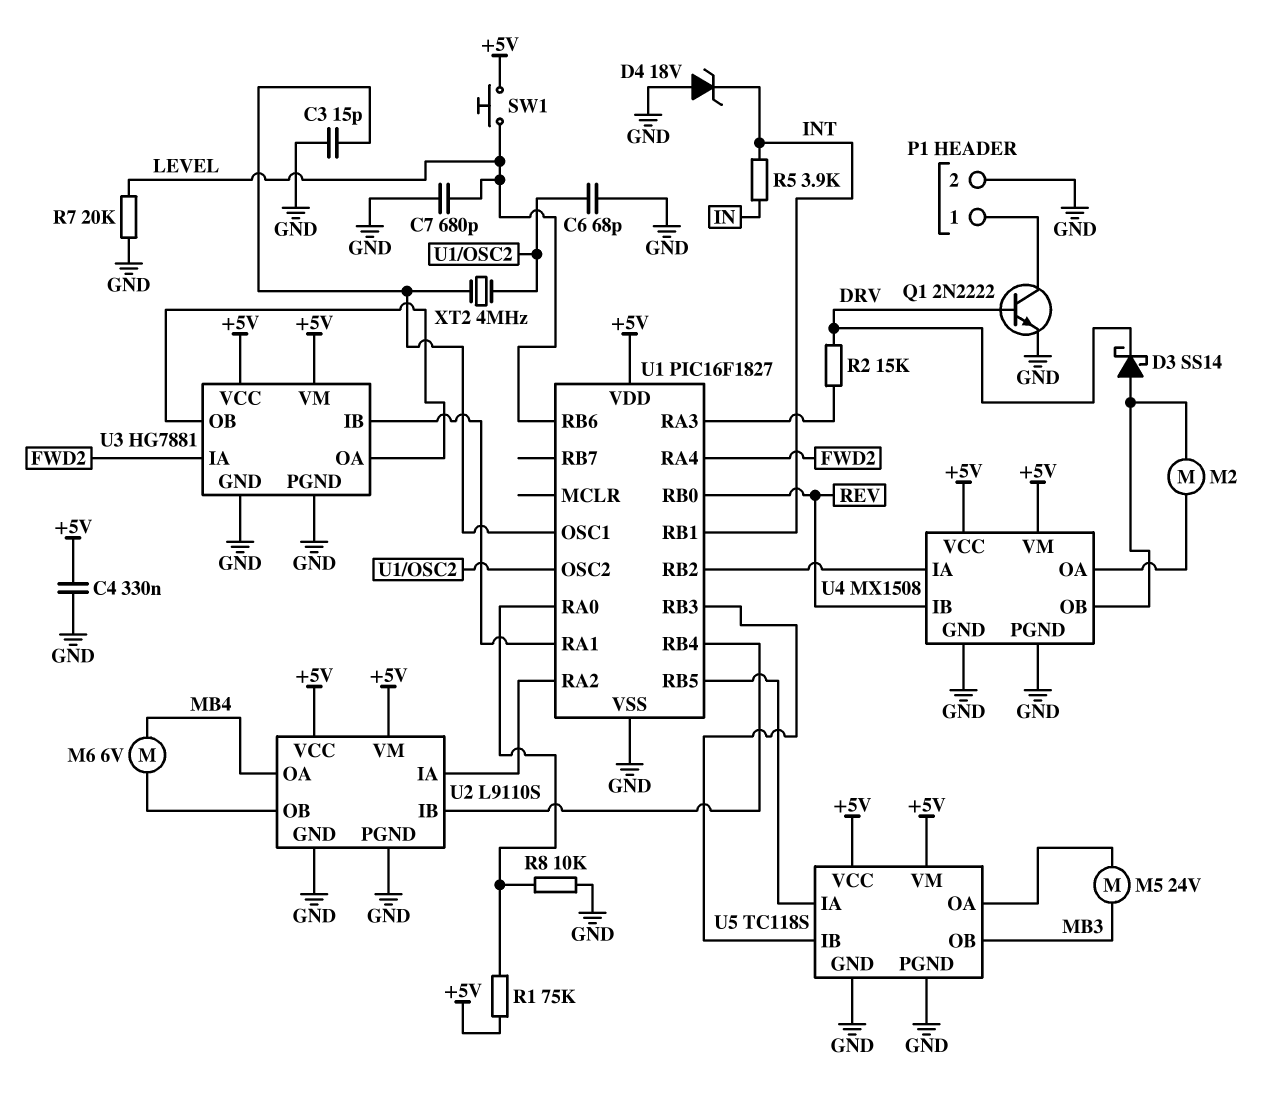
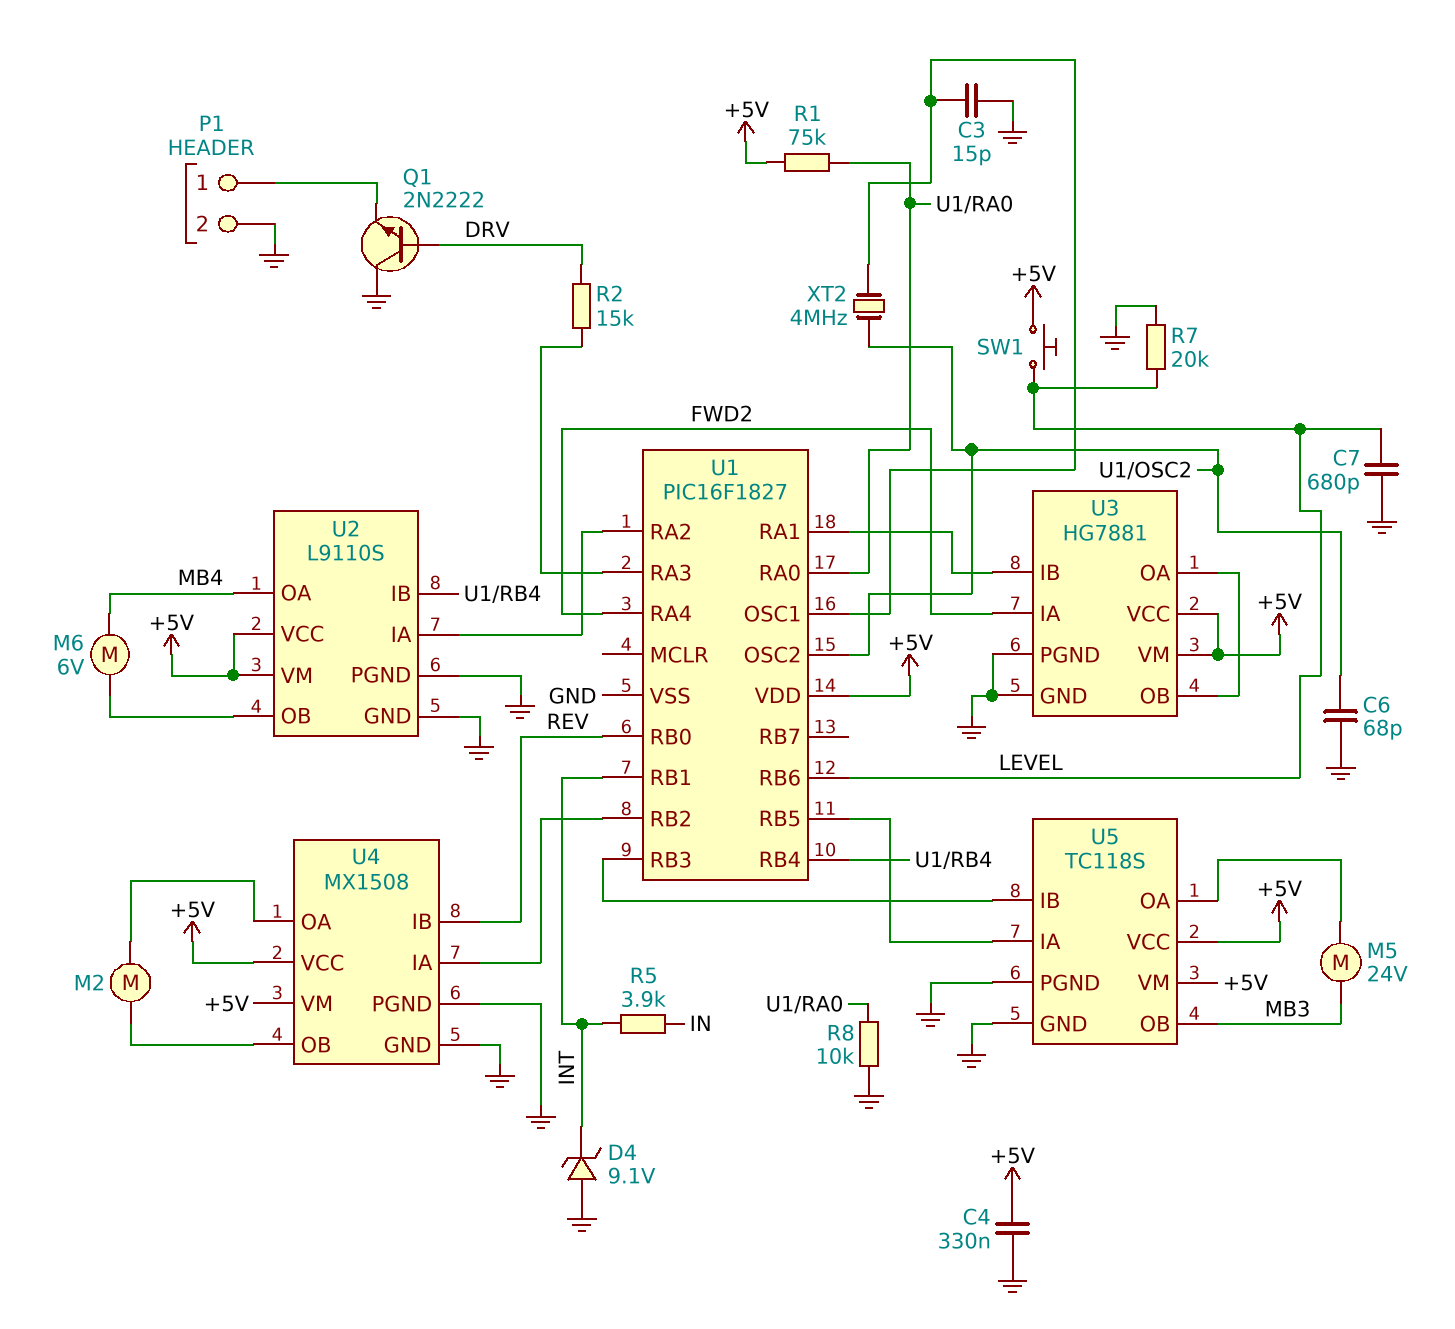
D3: schottky SS14 (A U4/OB, K DRV) -> none
D4: zener 18V (A GND, K INT) -> zener 9.1V (A GND, K INT)
Q1: NPN 2N2222 (B DRV, C P1/1, E GND) -> NPN 2N2222 (B DRV, C GND, E P1/1)

